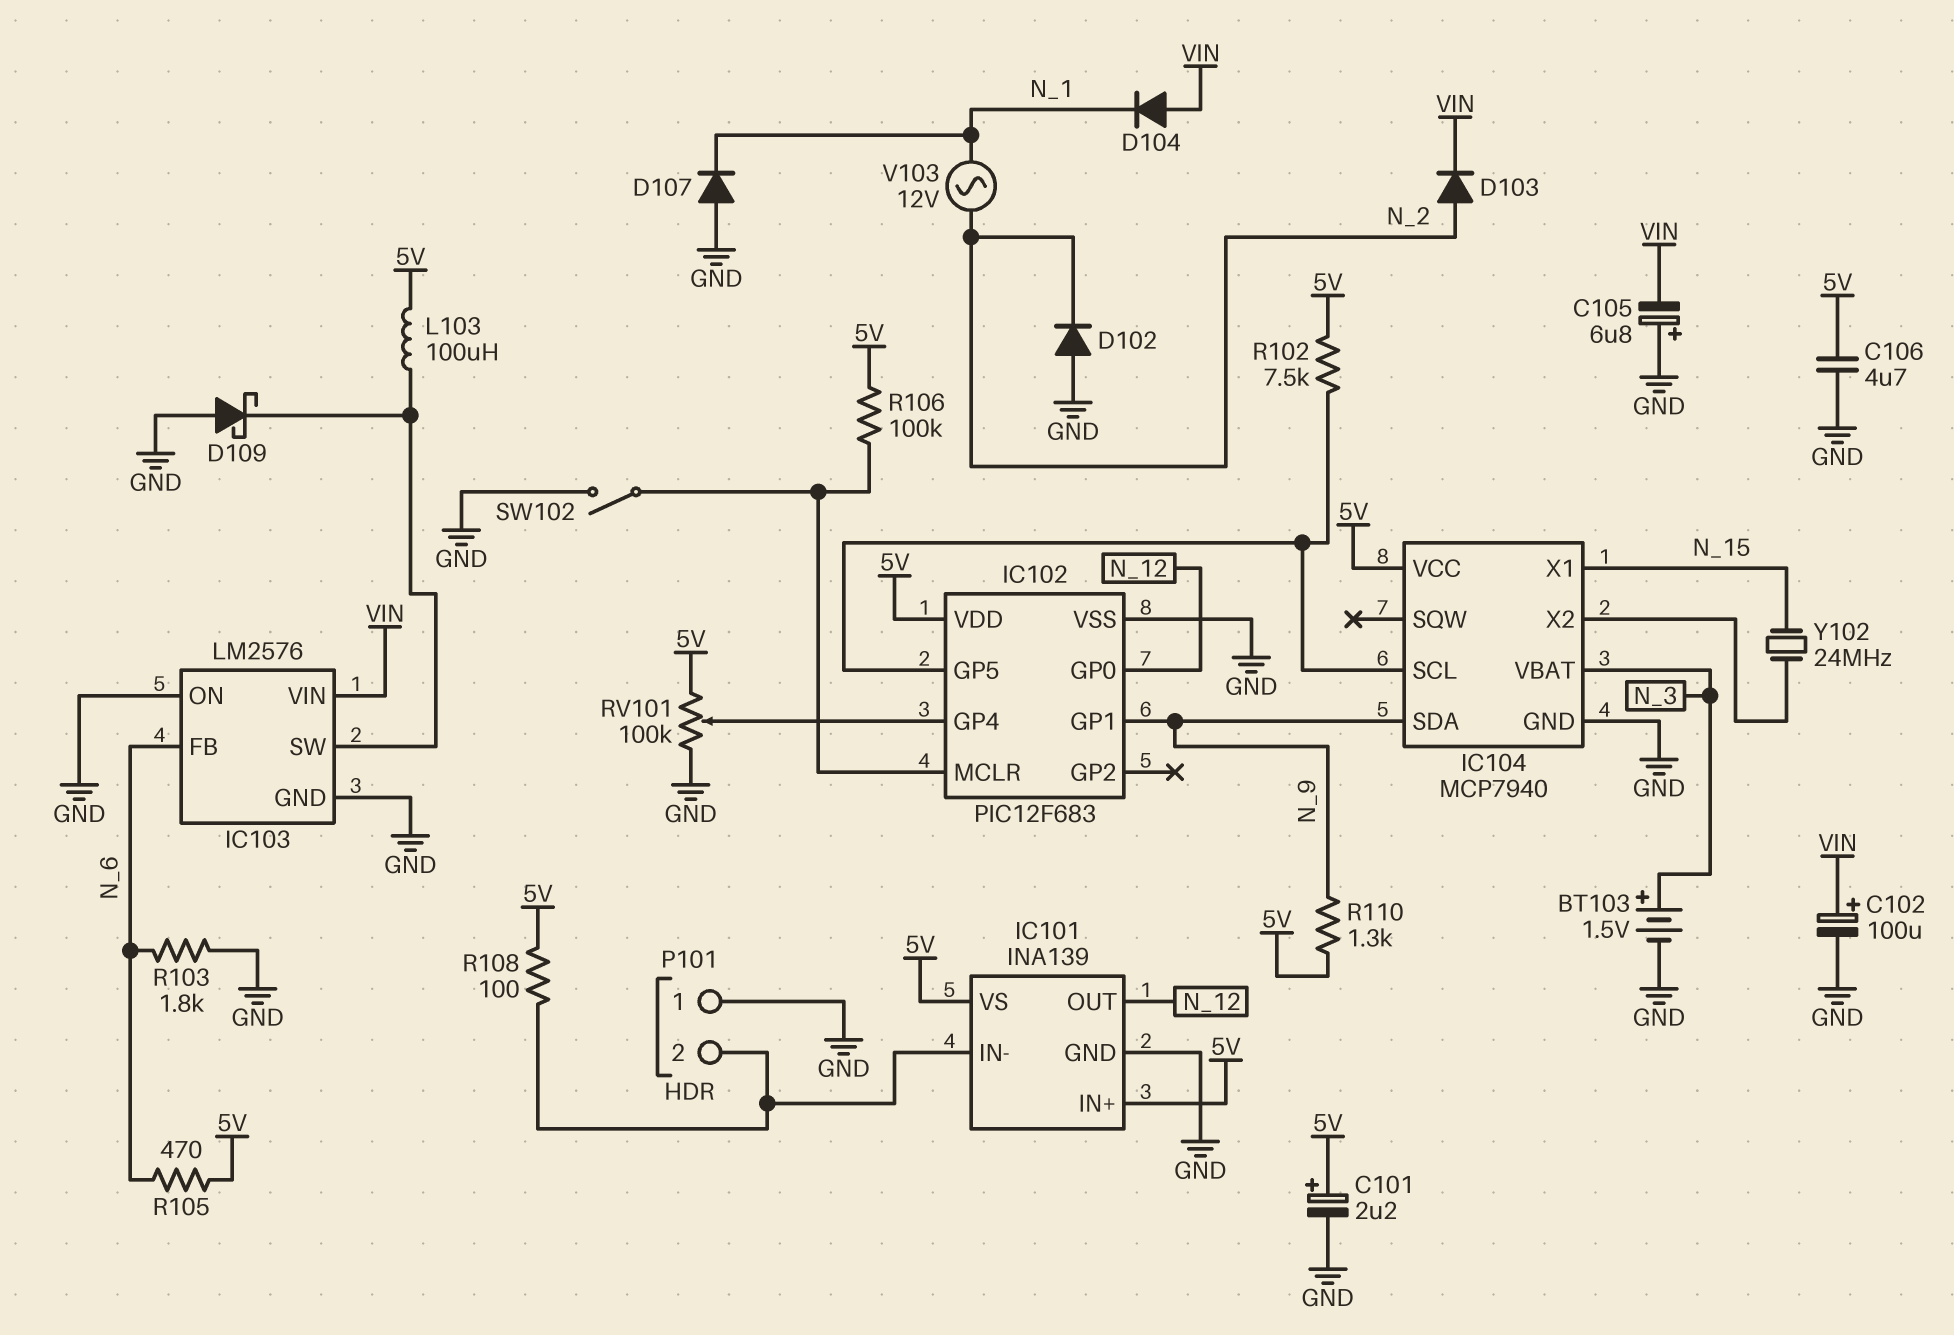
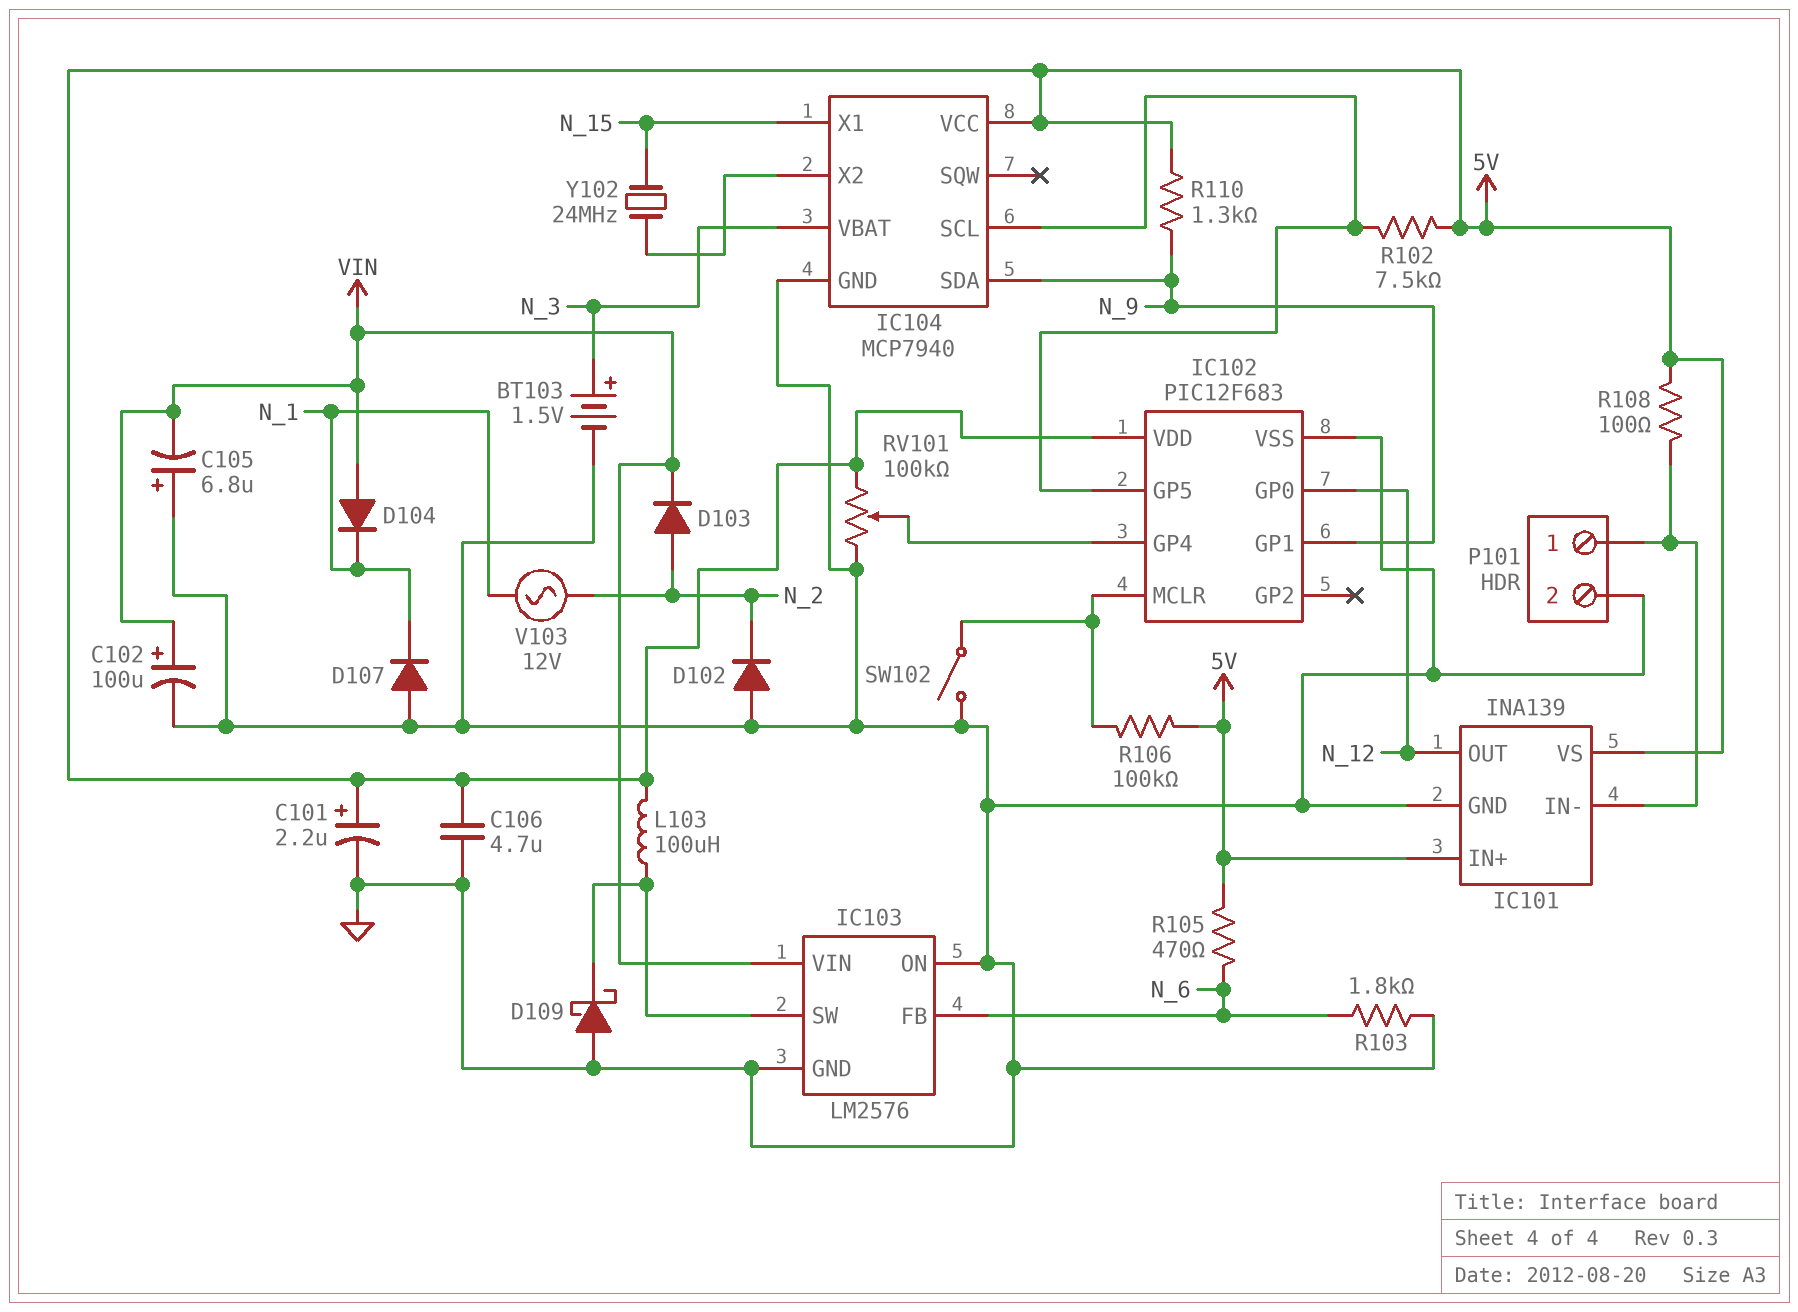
P101 pin 1: GND -> IC101/IN-
P101 pin 2: IC101/IN- -> GND

